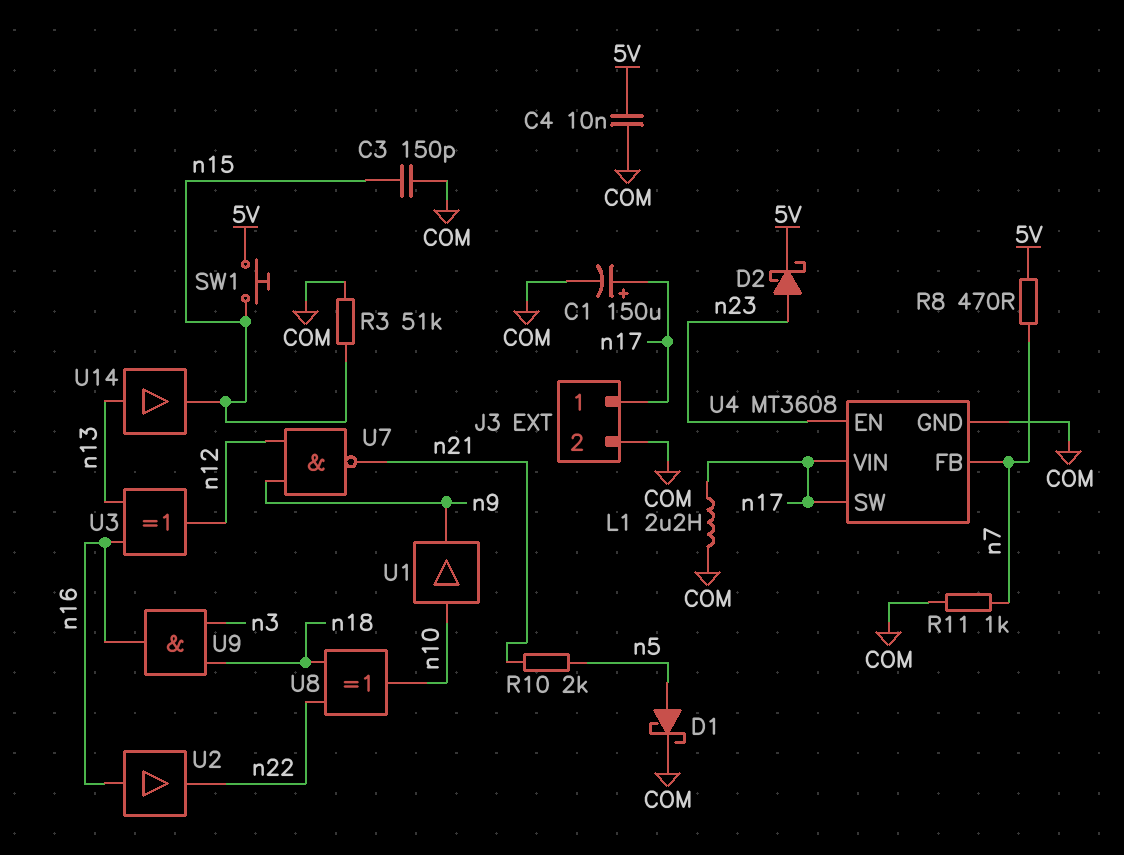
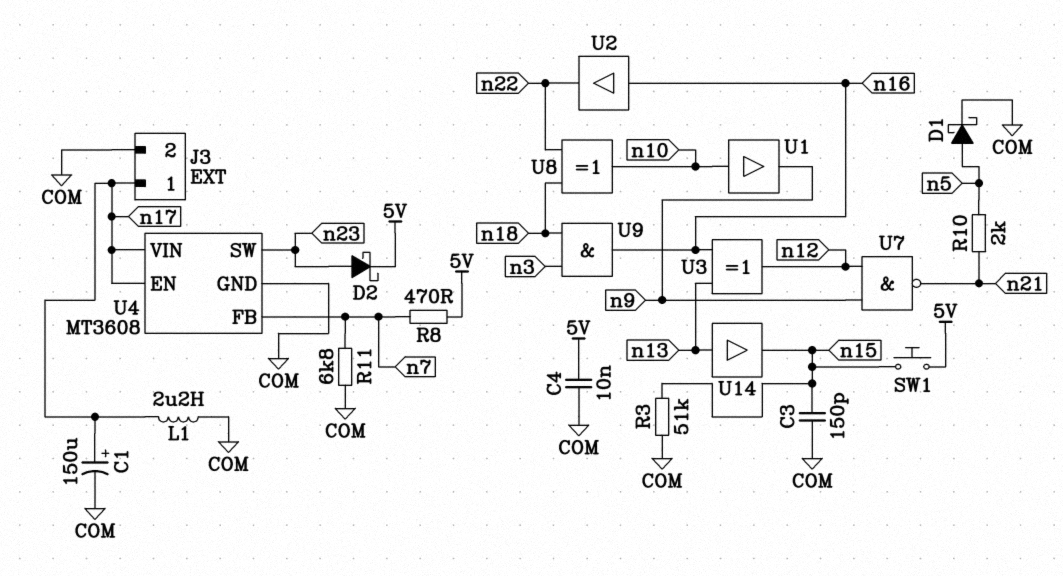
R11: 1k (COM, n7) -> 6.8k (COM, n7)
U4 pin EN: n23 -> n17
U4 pin SW: n17 -> n23

